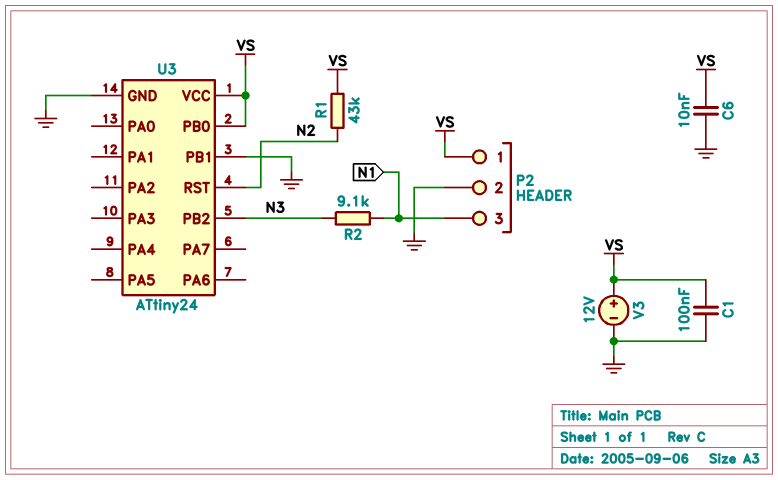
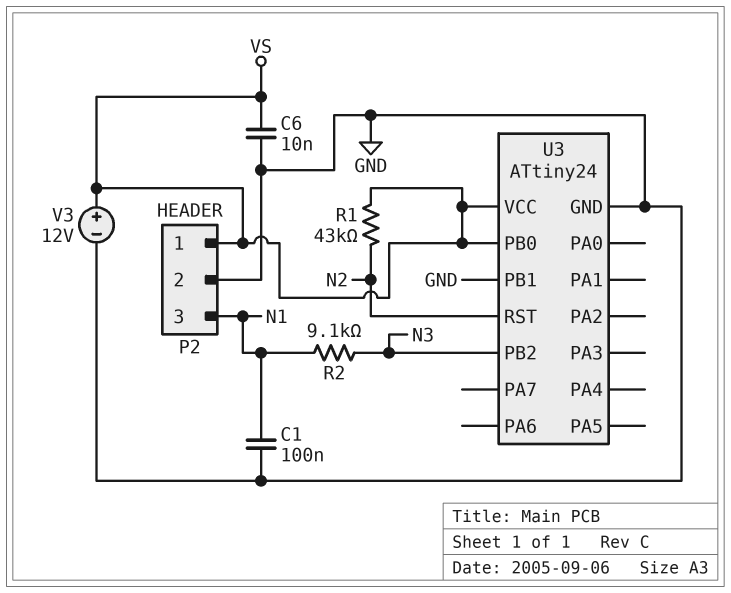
C1: 100nF (GND, VS) -> 100nF (GND, N1)

